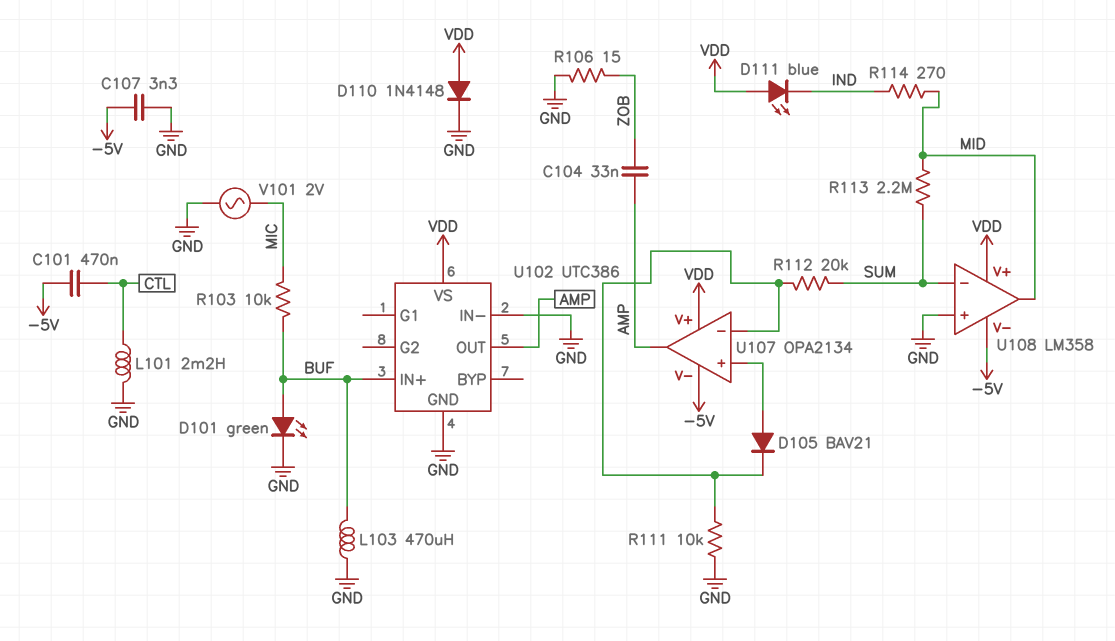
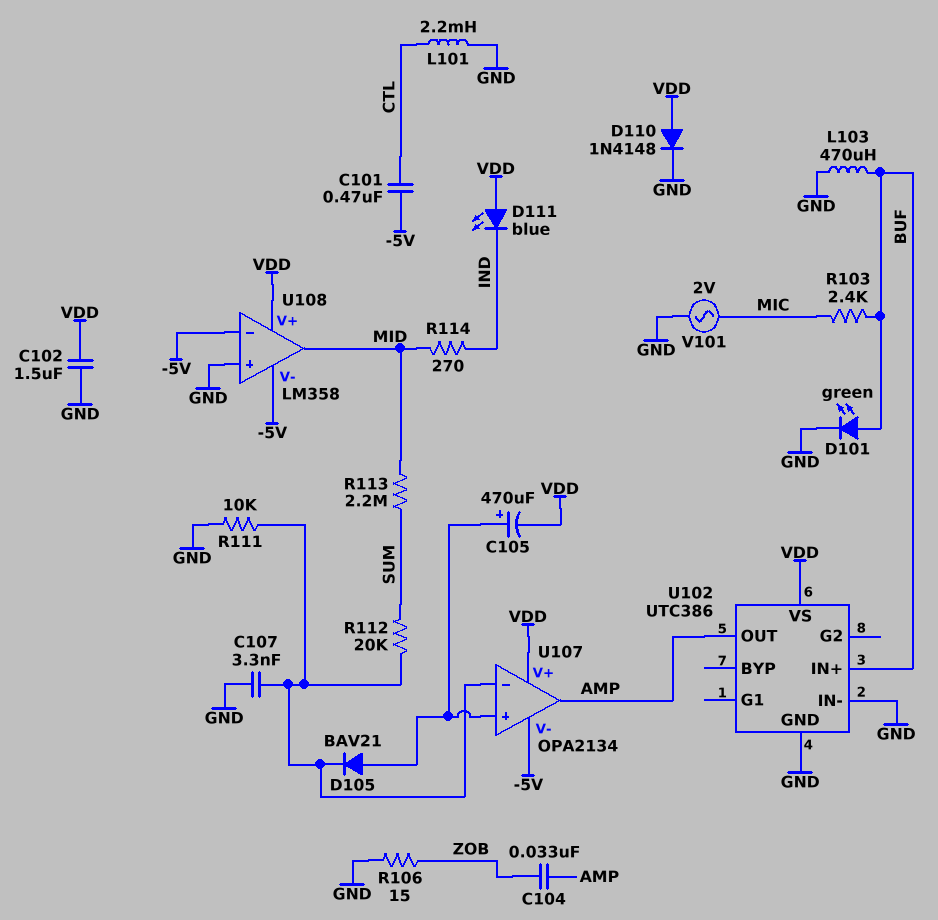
C102: none -> 1.5uF (GND, VDD)
C105: none -> 470uF (plus U107/in+, minus VDD)
C107: 3.3nF (-5V, GND) -> 3.3nF (GND, U107/in-)
R103: 10k (BUF, MIC) -> 2.4k (BUF, MIC)
U108 pin in-: SUM -> -5V

